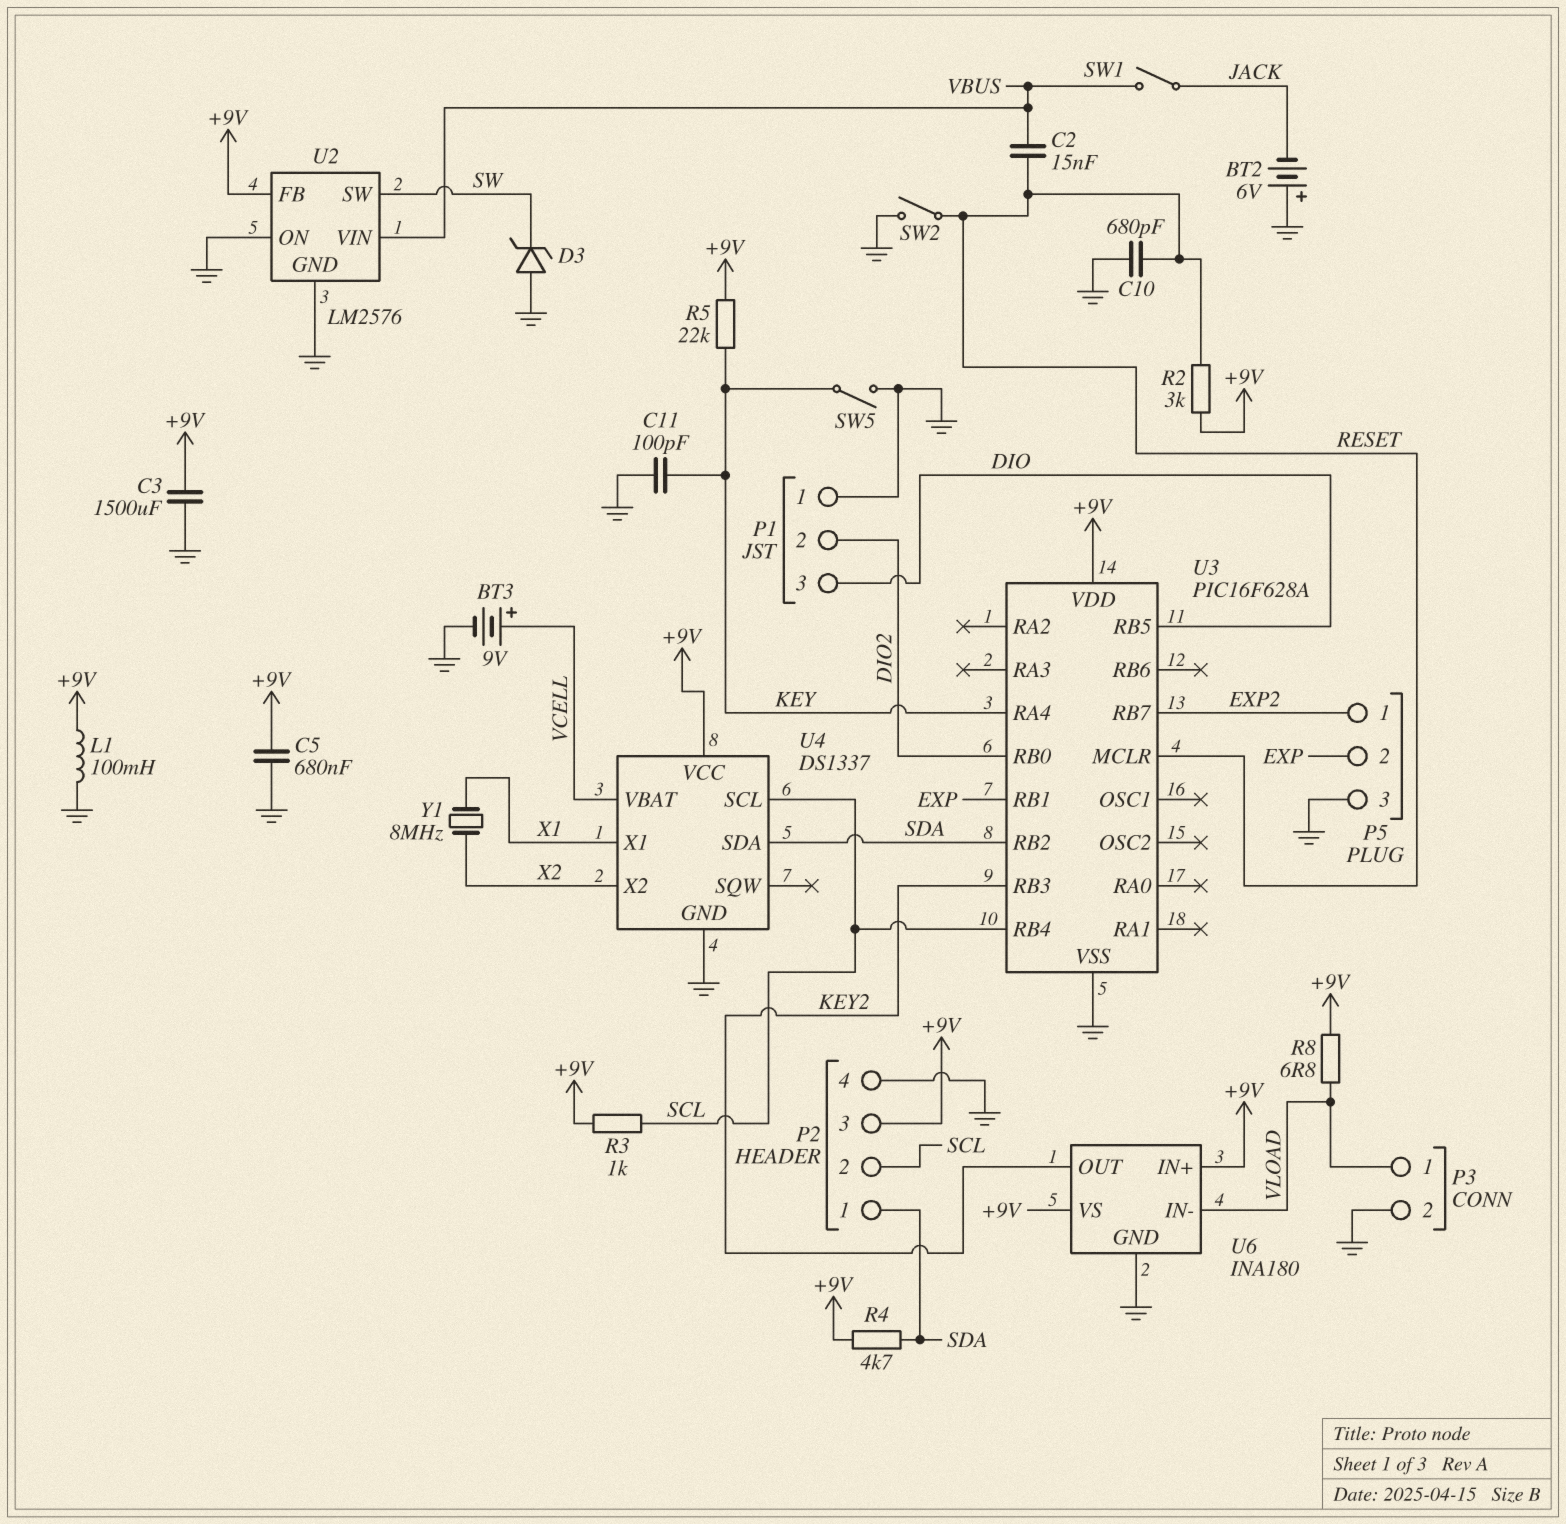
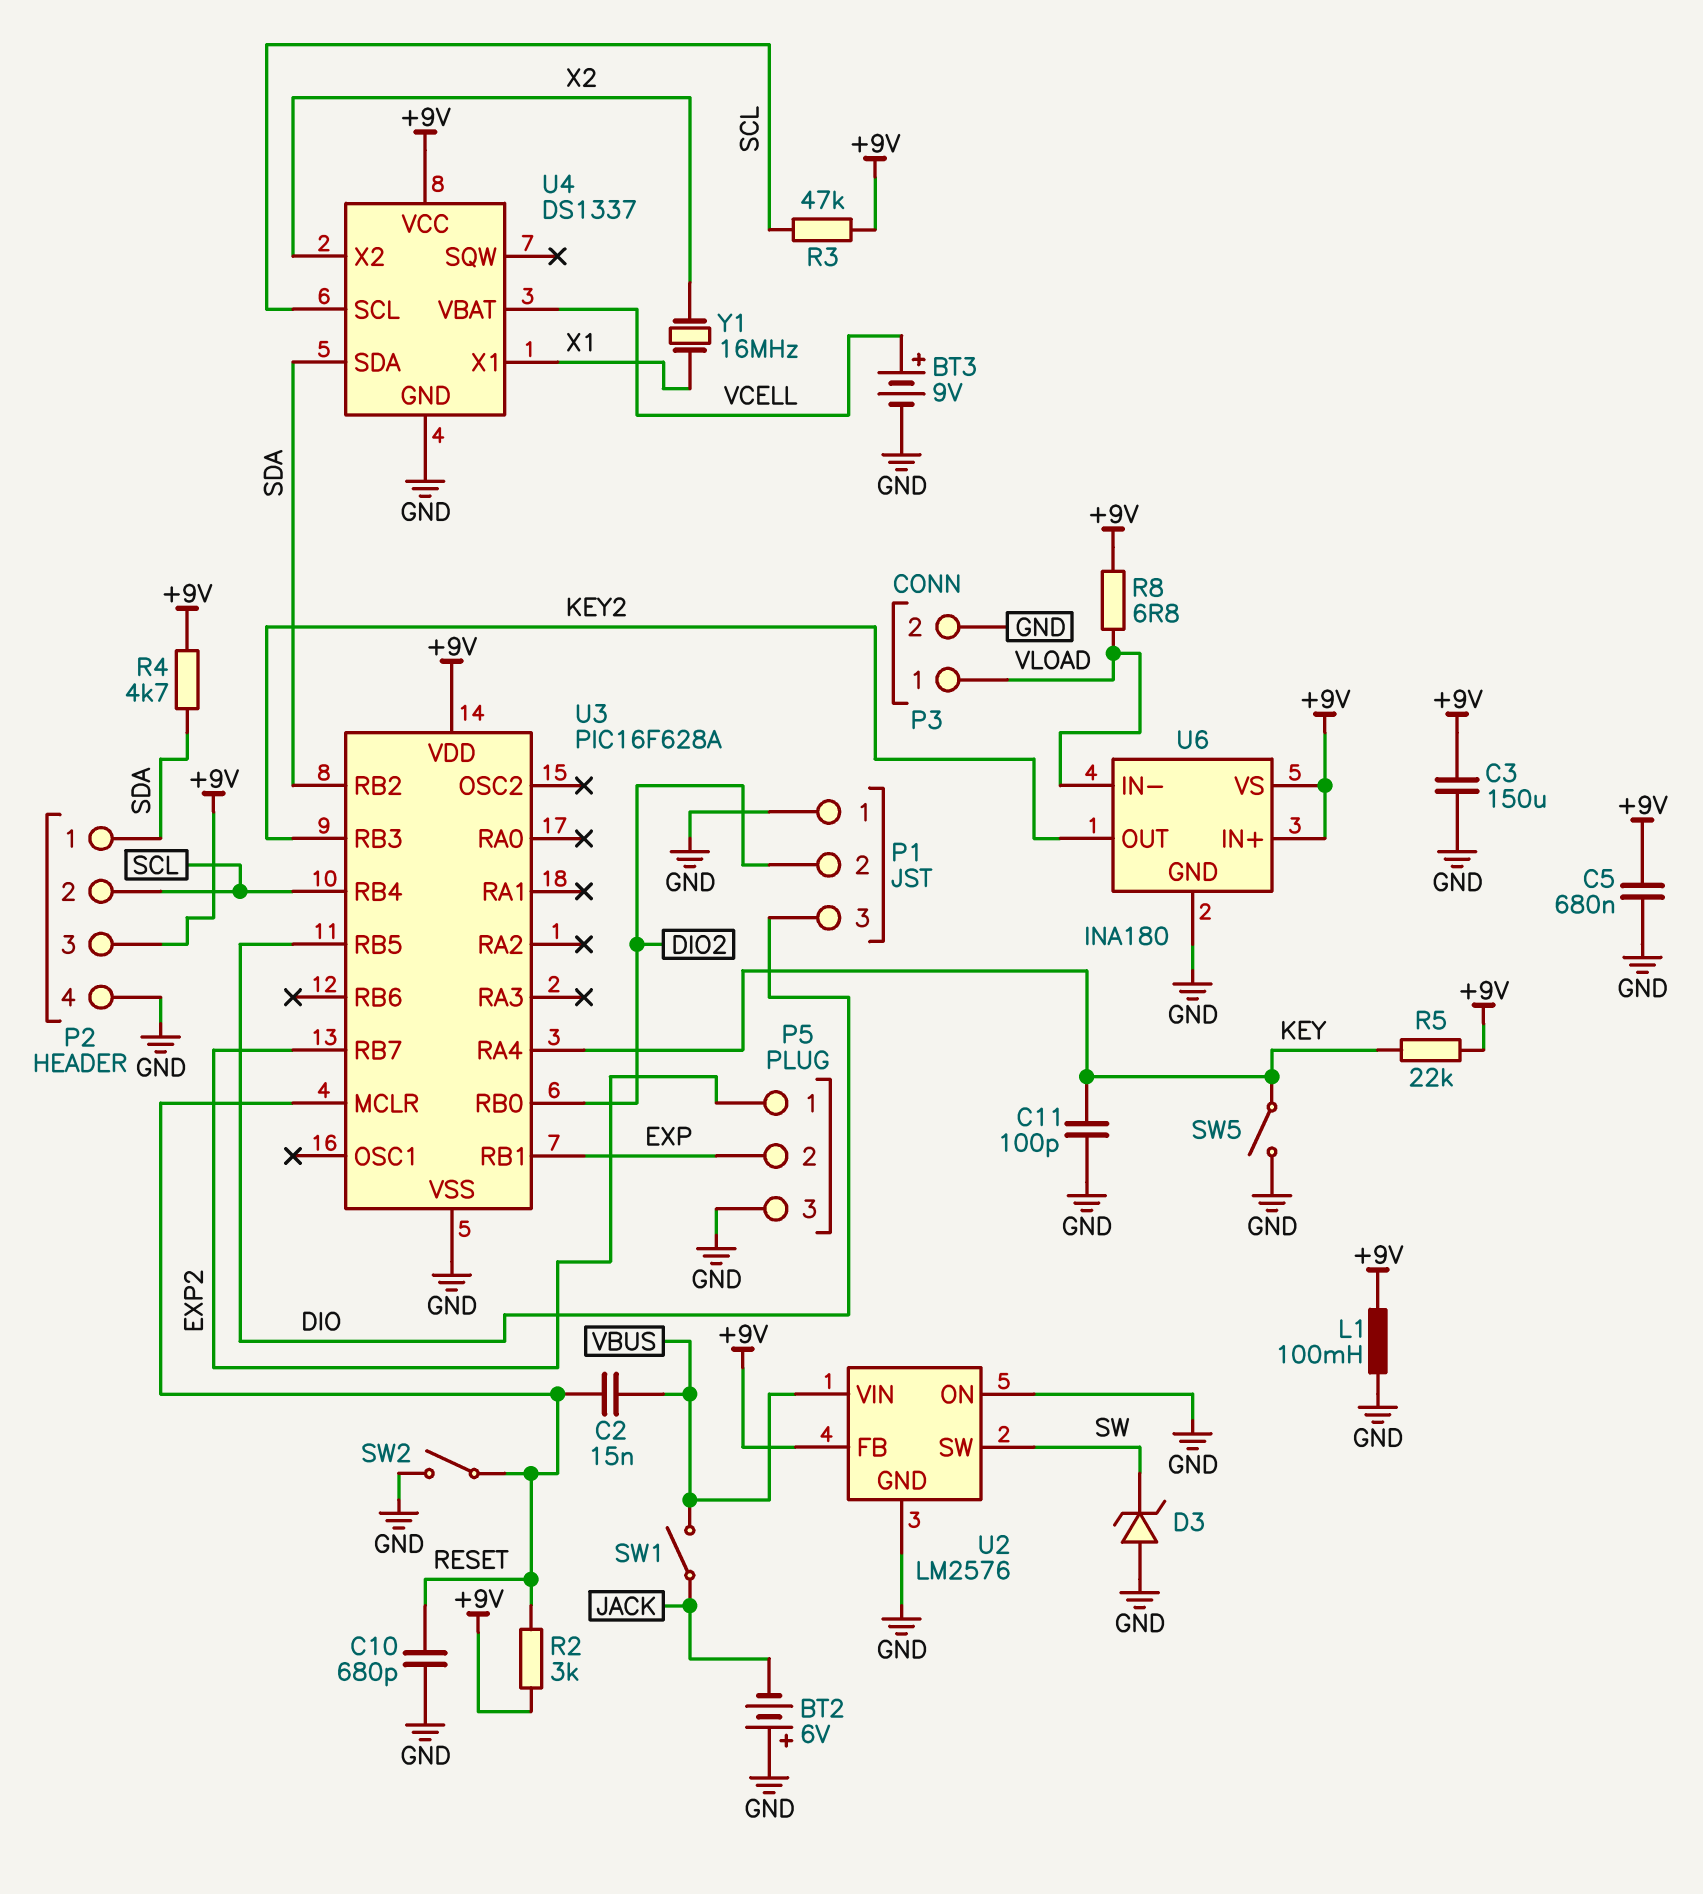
C3: 1500uF (+9V, GND) -> 150uF (+9V, GND)
R3: 1k (+9V, SCL) -> 47k (+9V, SCL)
Y1: 8MHz (X1, X2) -> 16MHz (X1, X2)

